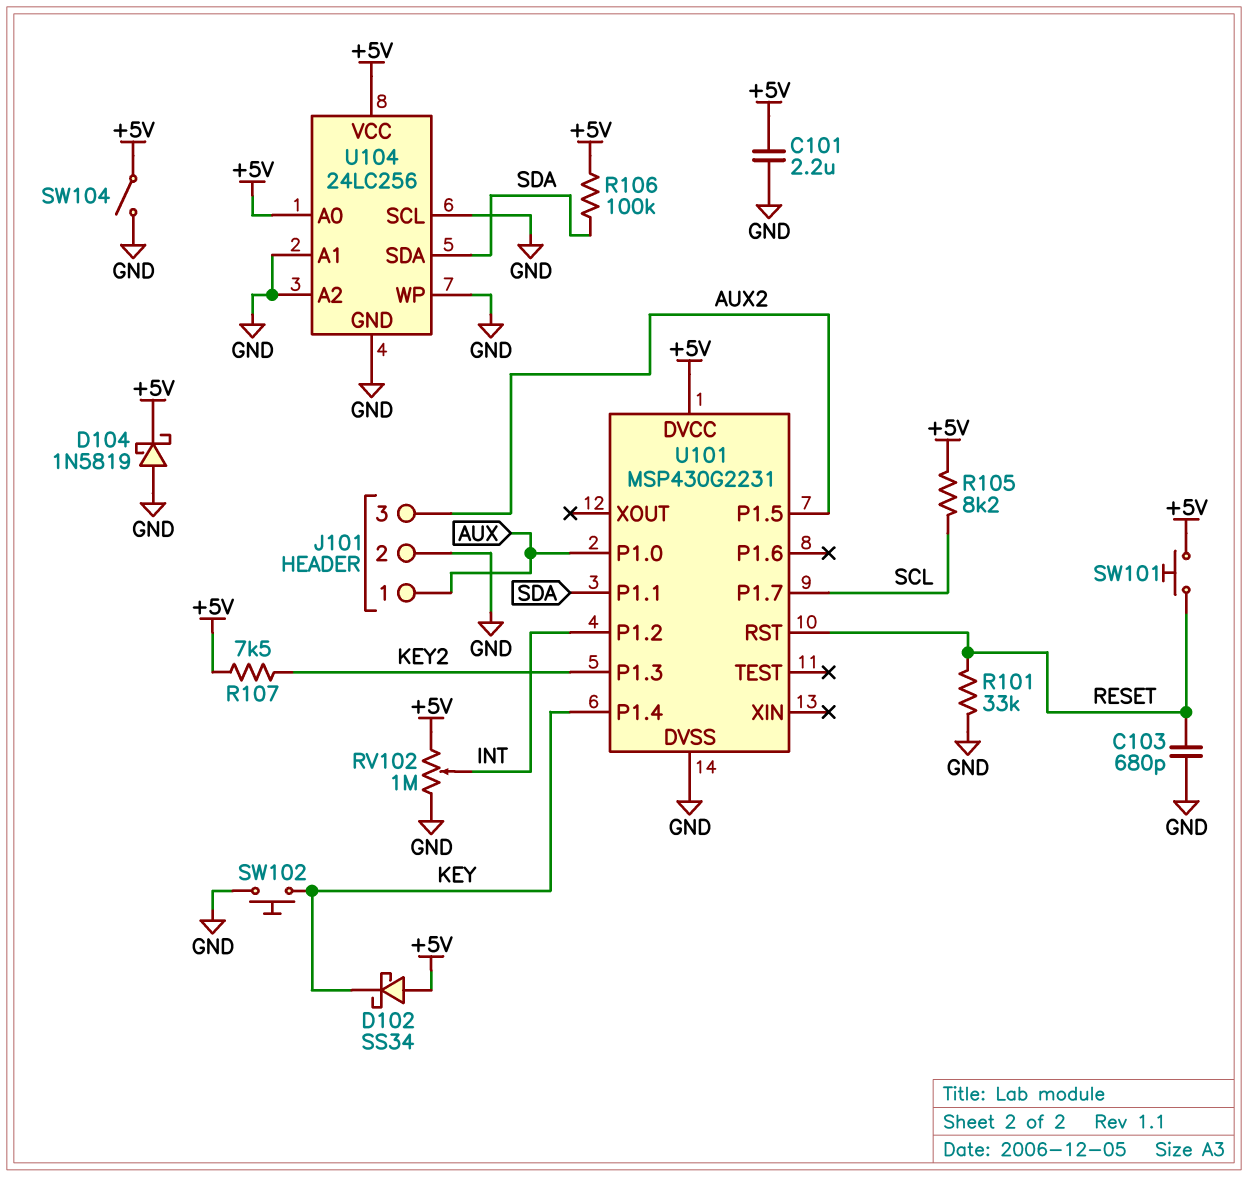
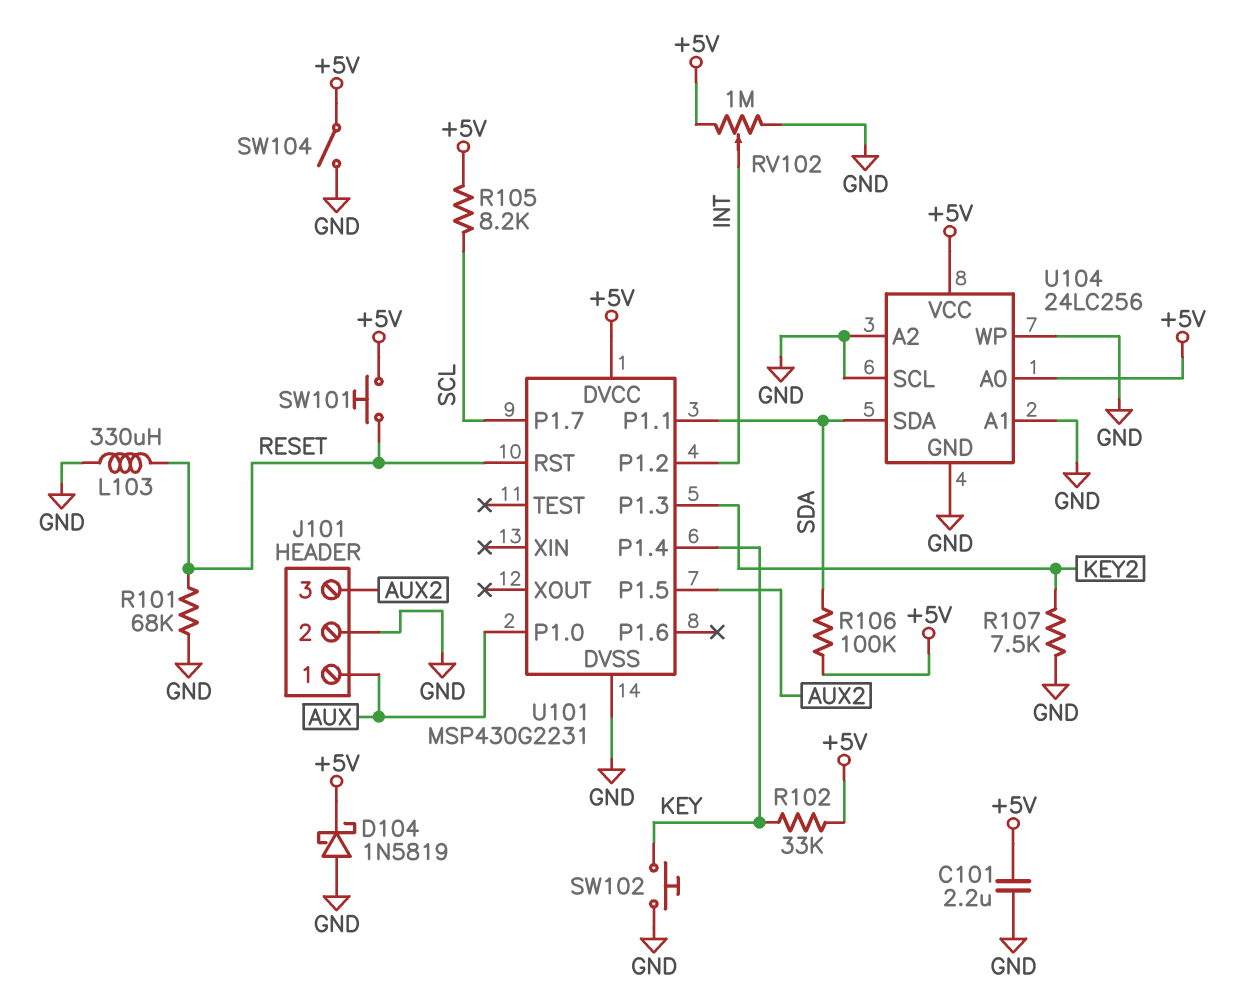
C103: 680pF (GND, RESET) -> none
D102: schottky SS34 (A +5V, K KEY) -> none
L103: none -> 330uH (GND, RESET)
R101: 33k (GND, RESET) -> 68k (GND, RESET)
R102: none -> 33k (+5V, KEY)
R107: 7.5k (+5V, KEY2) -> 7.5k (GND, KEY2)

